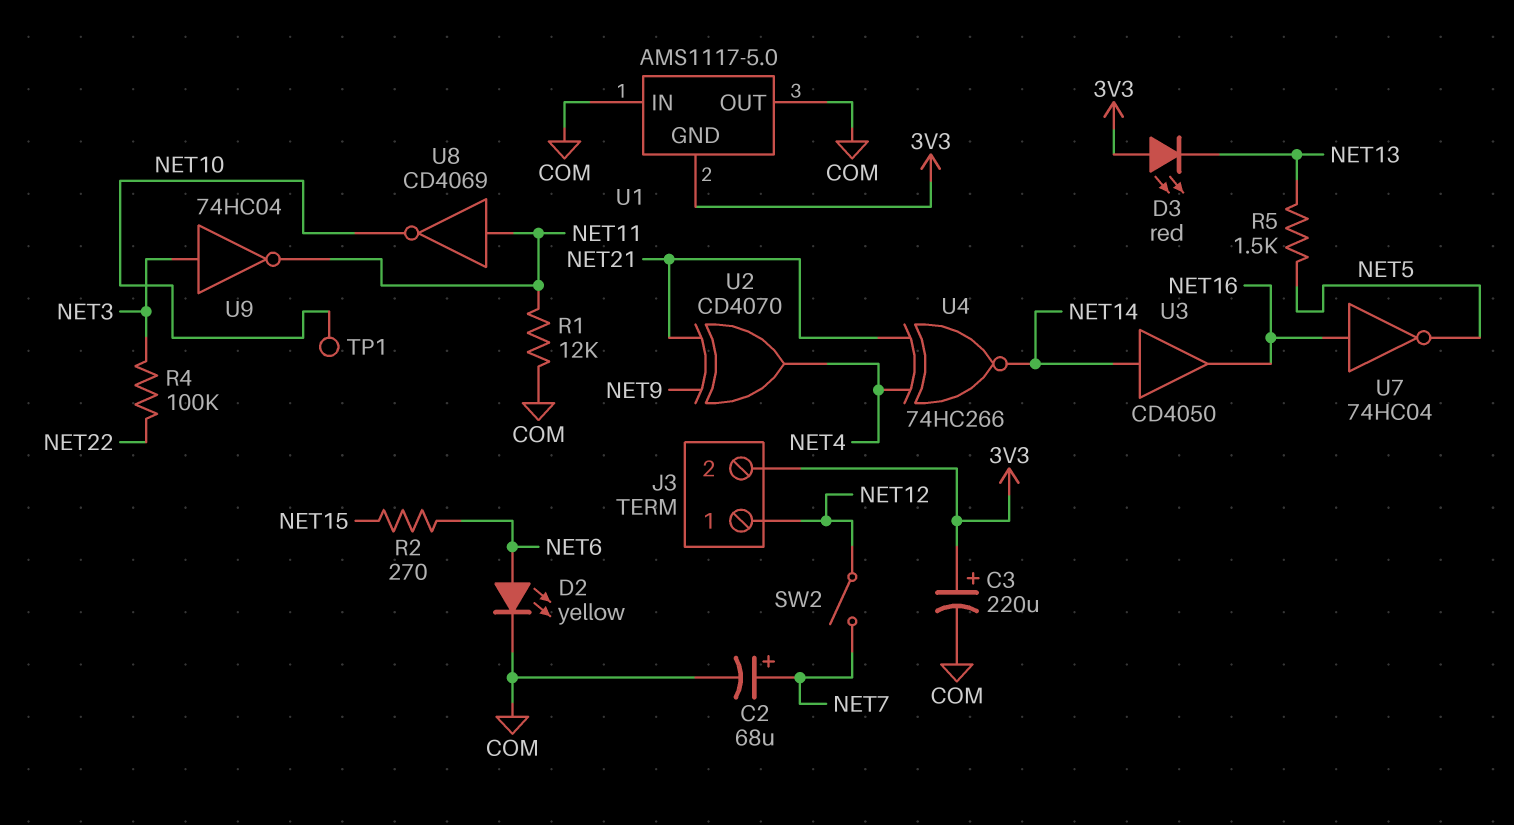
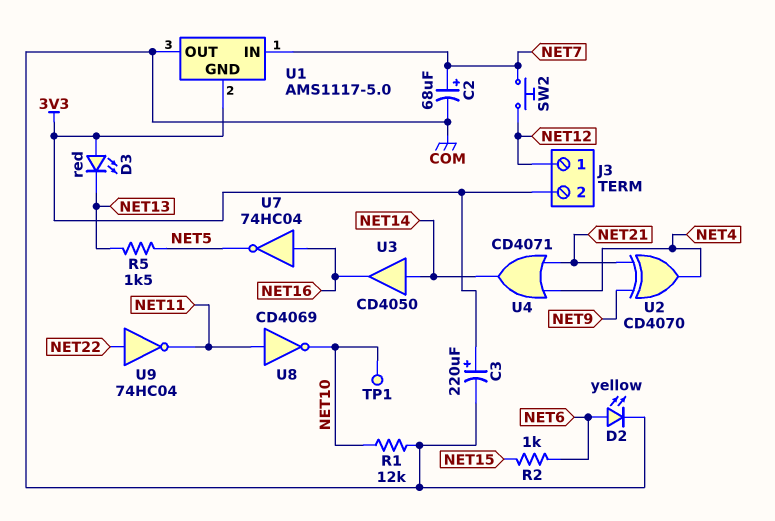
R1: 12k (COM, NET11) -> 12k (COM, NET10)
R2: 270 (NET6, NET15) -> 1k (NET6, NET15)
R4: 100k (NET3, NET22) -> none
SW2: switch (NET7, NET12) -> button (NET7, NET12)
U1 pin IN: COM -> NET7
U4: XNOR 74HC266 (in NET4, in NET21, out NET14) -> OR CD4071 (in NET4, in NET21, out NET14)
U9: NOT 74HC04 (in NET3, out NET11) -> NOT 74HC04 (in NET22, out NET11)

